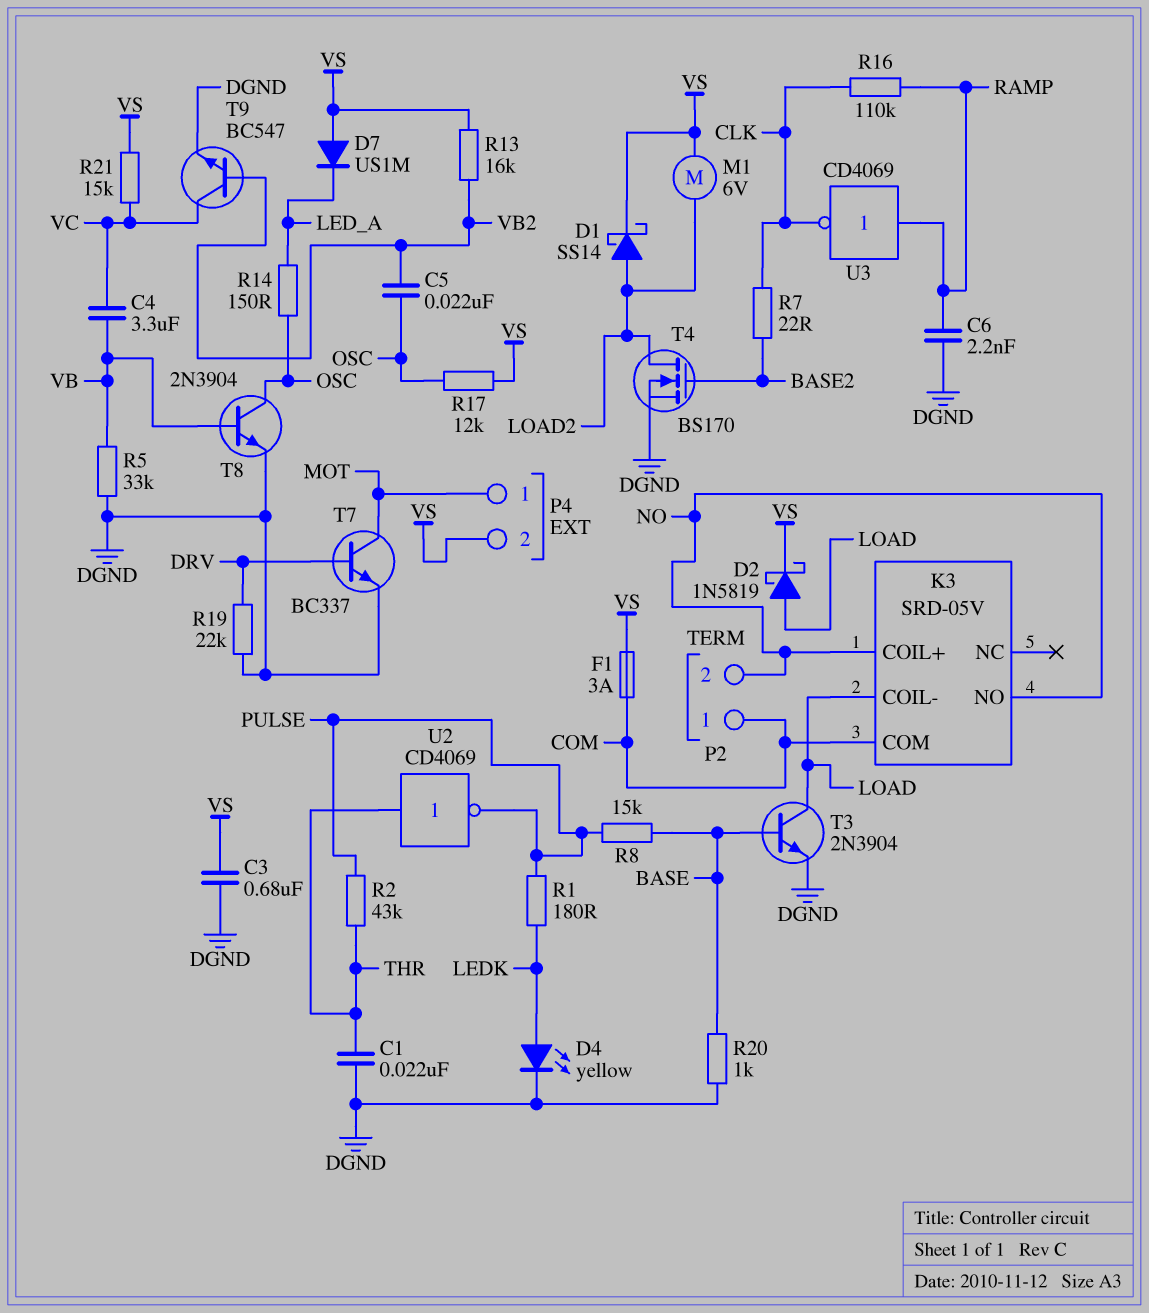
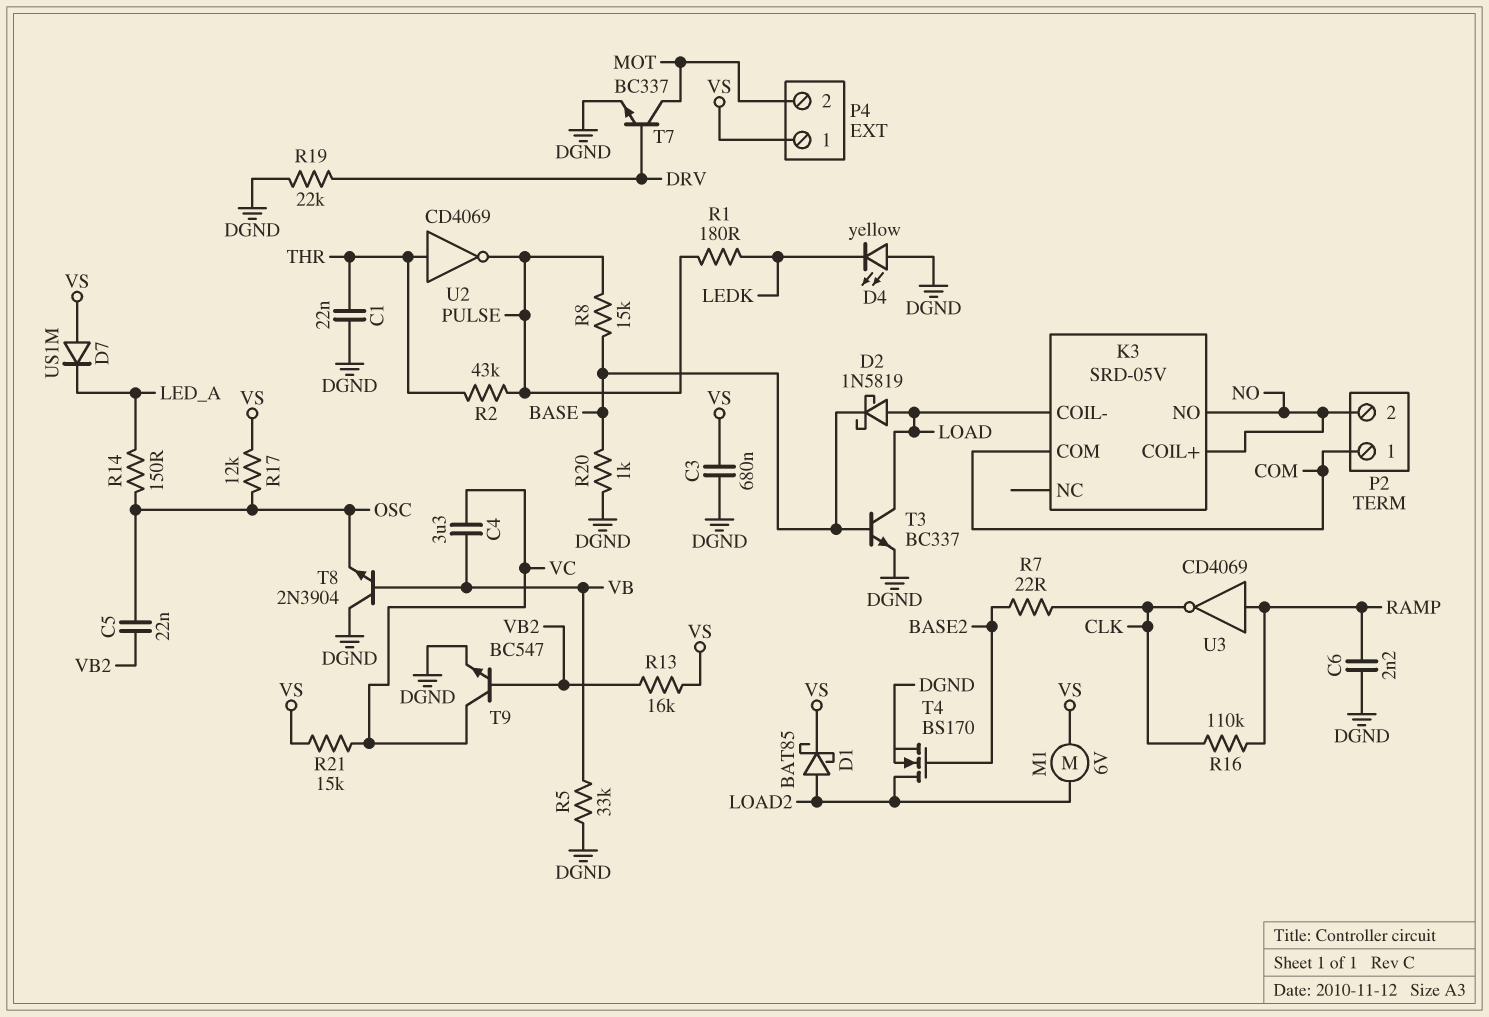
D1: schottky SS14 (A LOAD2, K VS) -> schottky BAT85 (A LOAD2, K VS)
D2: schottky 1N5819 (A LOAD, K VS) -> schottky 1N5819 (A LOAD, K BASE)
D4: LED yellow (A LEDK, K DGND) -> LED yellow (A DGND, K LEDK)
F1: 3A (COM, VS) -> none
P4 pin 1: MOT -> VS
P4 pin 2: VS -> MOT
T3: NPN 2N3904 (B BASE, C LOAD, E DGND) -> NPN BC337 (B BASE, C LOAD, E DGND)
T8: NPN 2N3904 (B VB, C OSC, E DGND) -> NPN 2N3904 (B VB, C DGND, E OSC)

